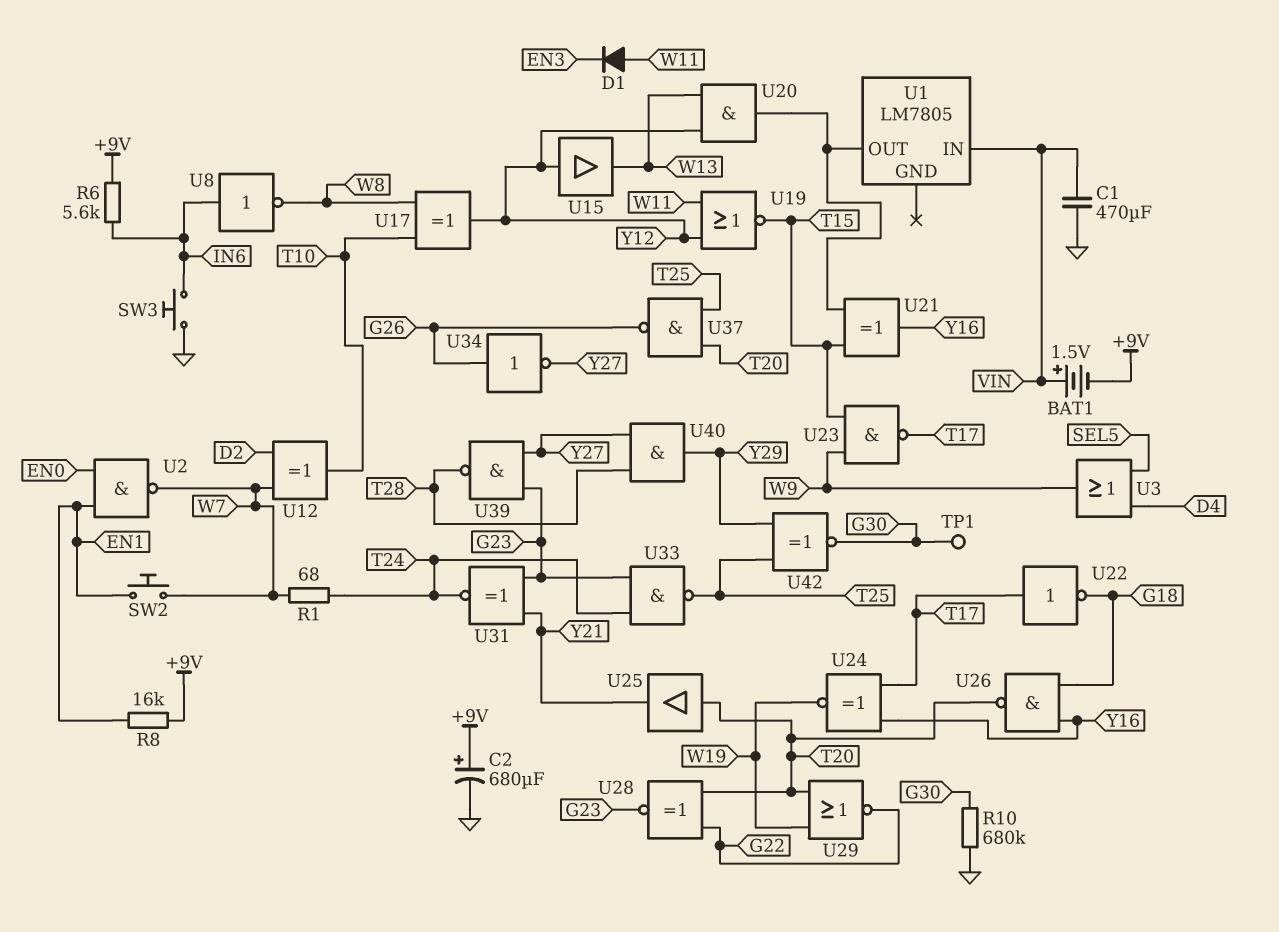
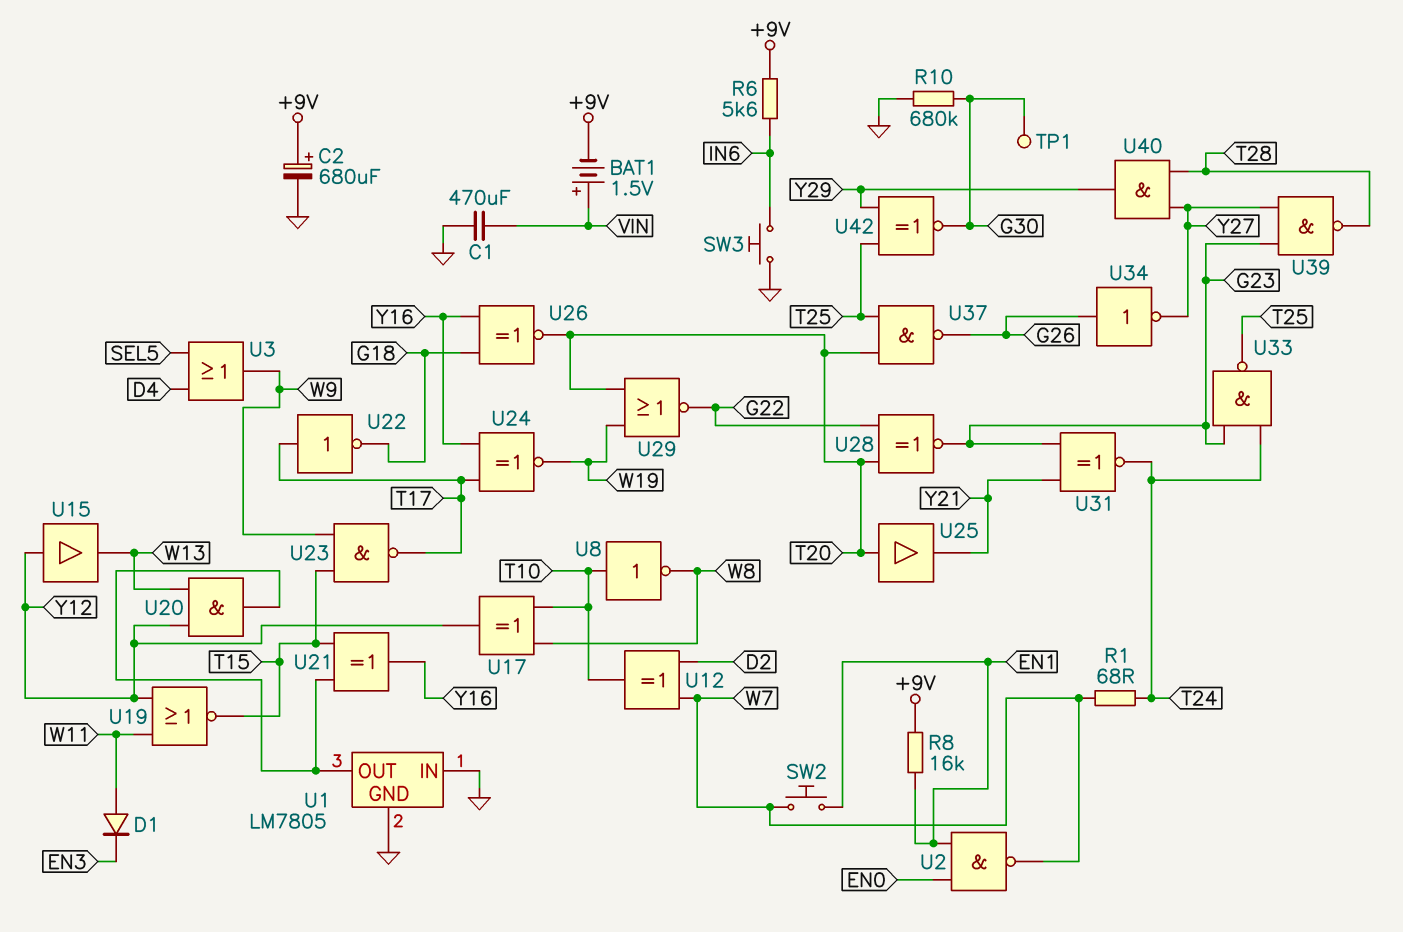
U1 pin GND: none -> GND
U1 pin IN: VIN -> GND
U8: NOT (in IN6, out W8) -> NOT (in T10, out W8)
U26: NAND (in G18, in Y16, out T20) -> XNOR (in G18, in Y16, out T20)

